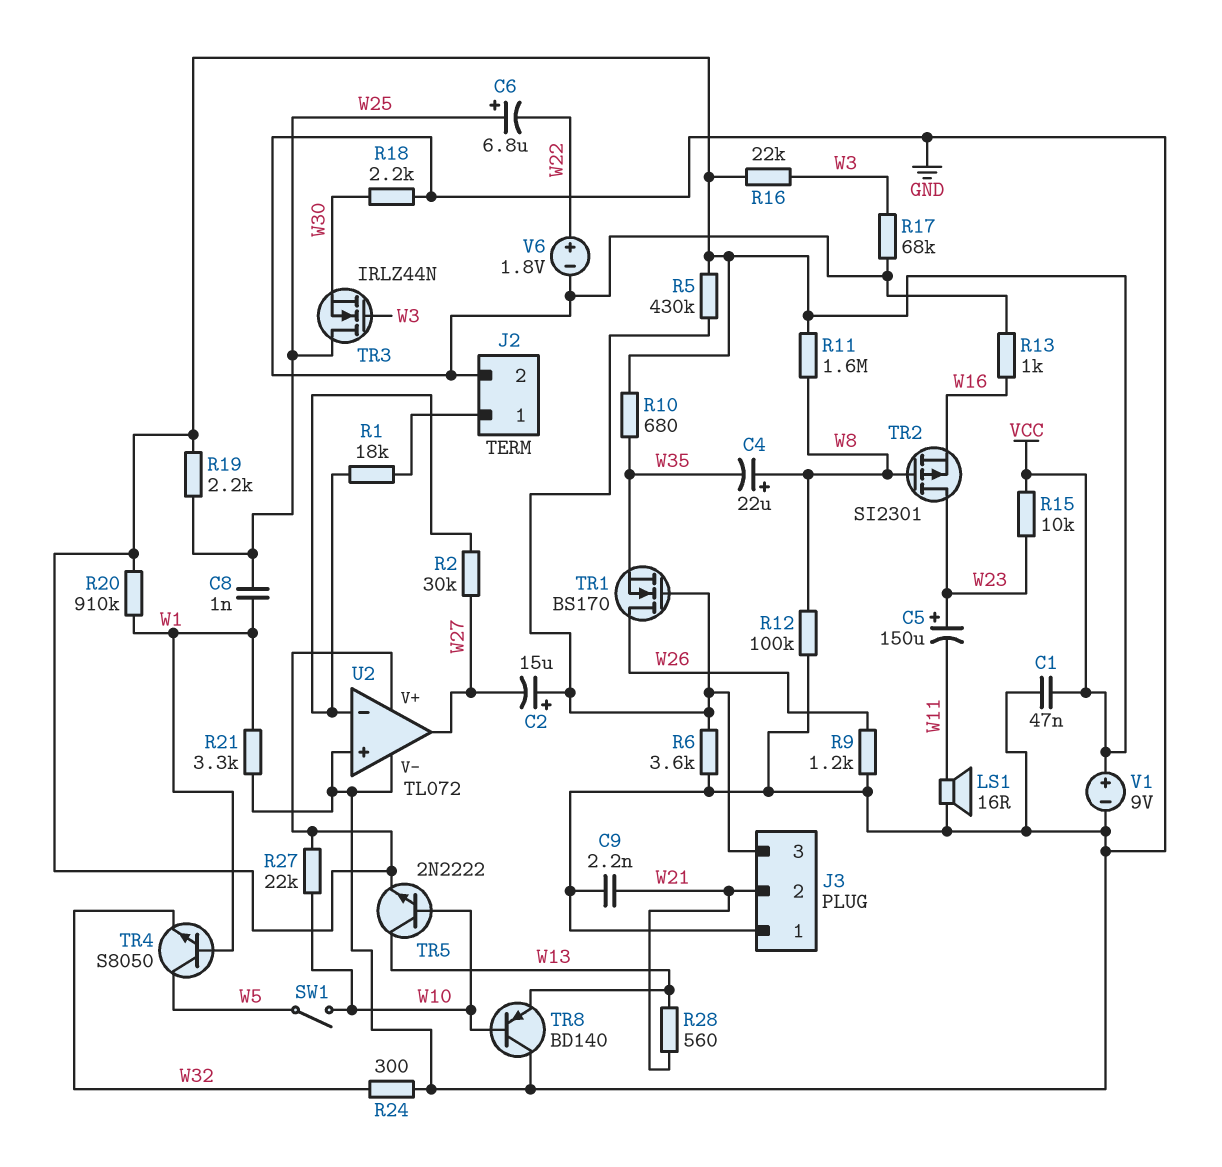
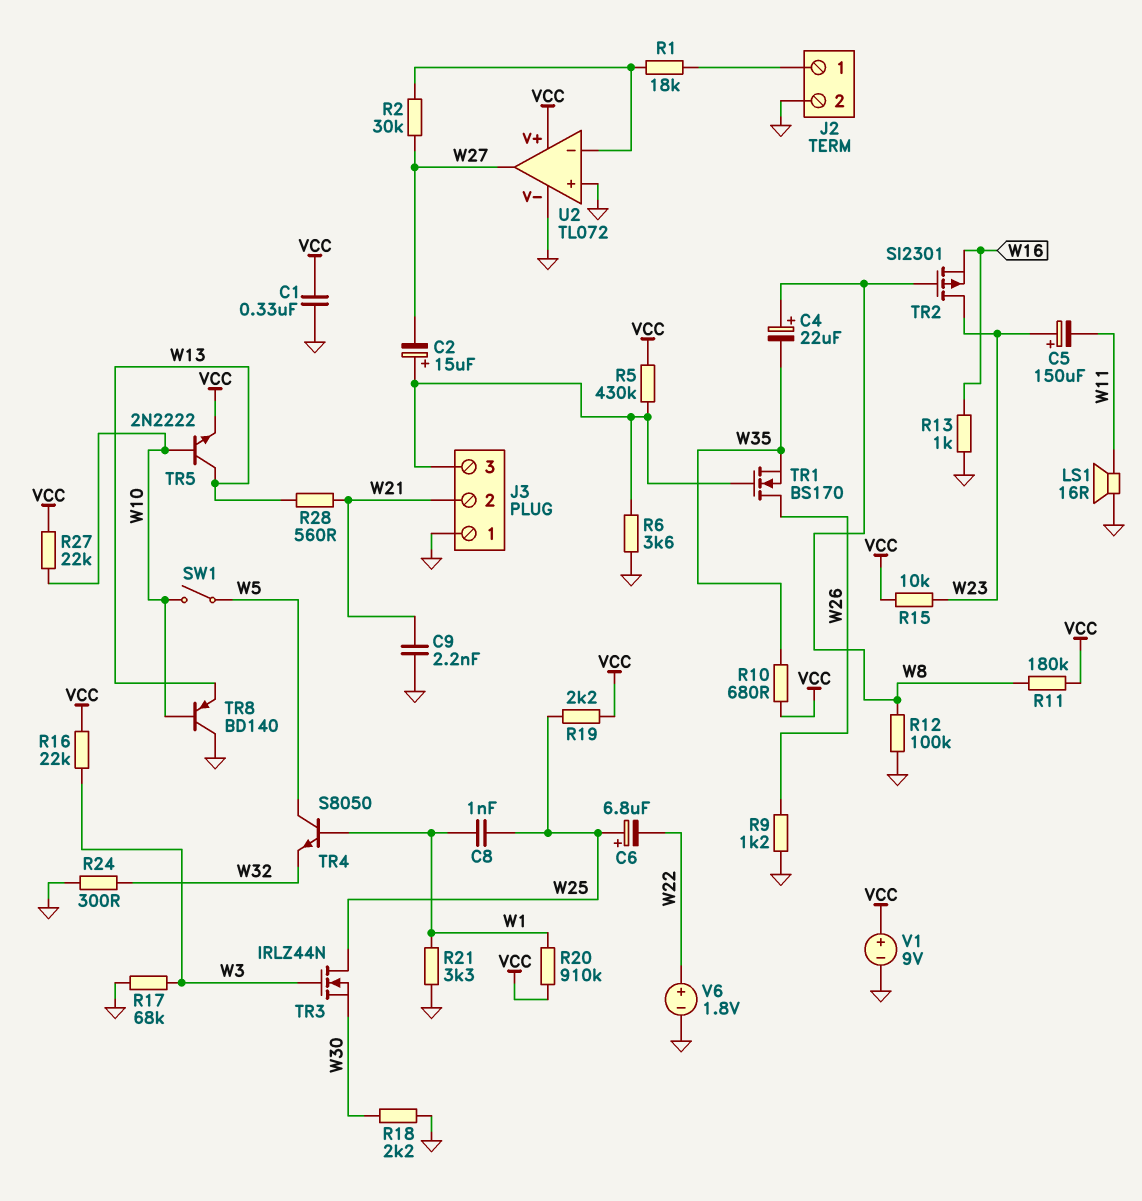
C1: 47nF (GND, VCC) -> 330nF (GND, VCC)
R11: 1.6M (VCC, W8) -> 180k (VCC, W8)

